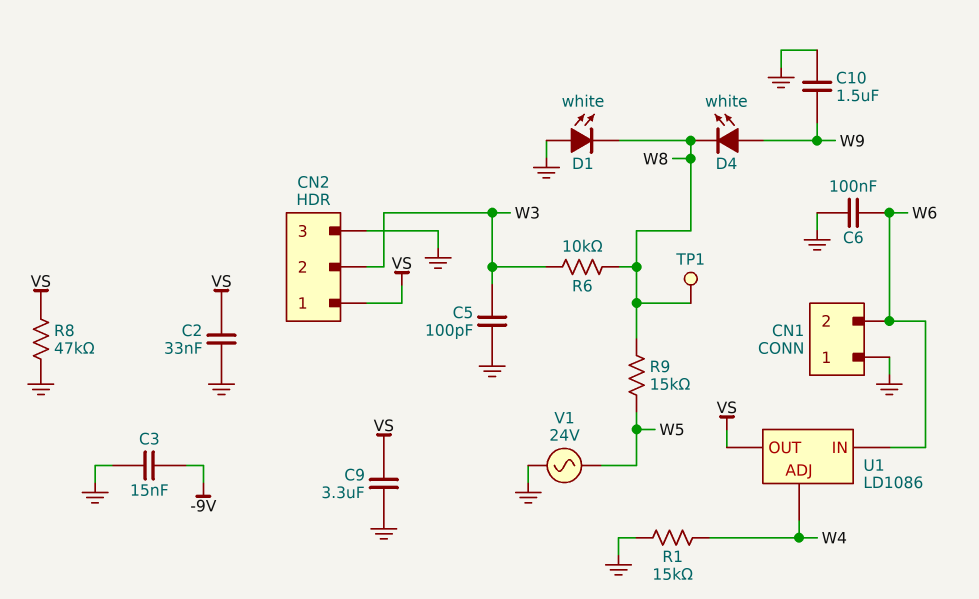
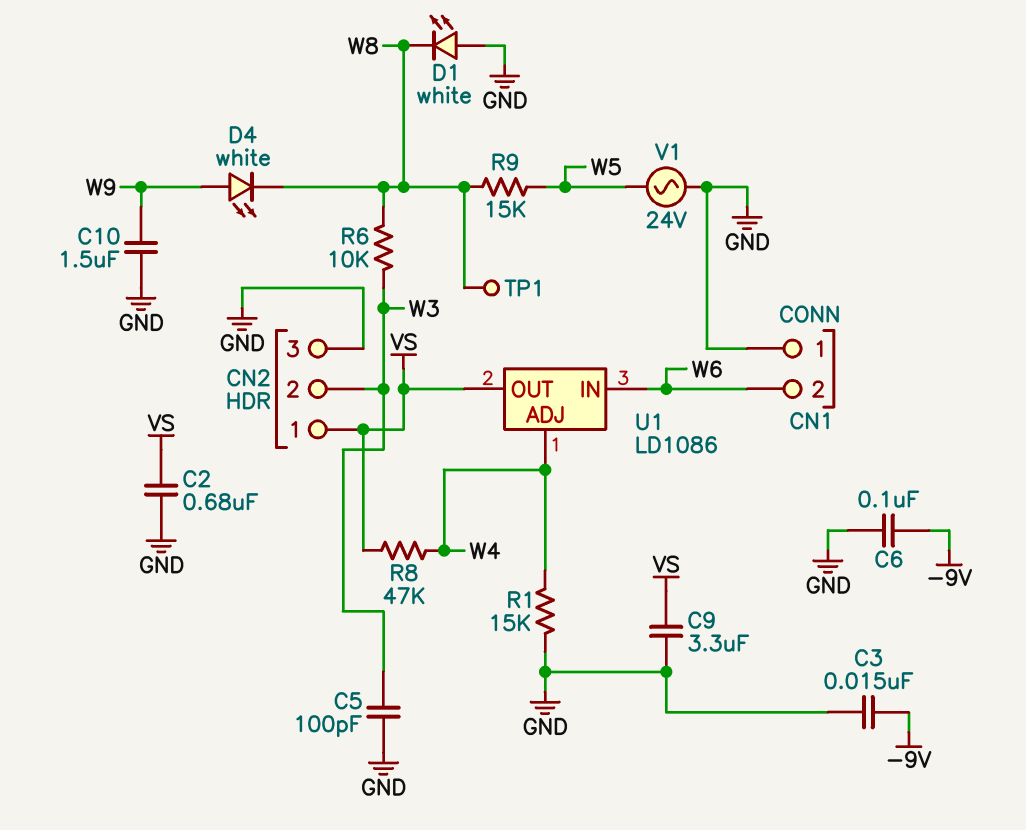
C2: 33nF (GND, VS) -> 680nF (GND, VS)
C6: 100nF (GND, W6) -> 100nF (-9V, GND)
R8: 47k (GND, VS) -> 47k (VS, W4)

